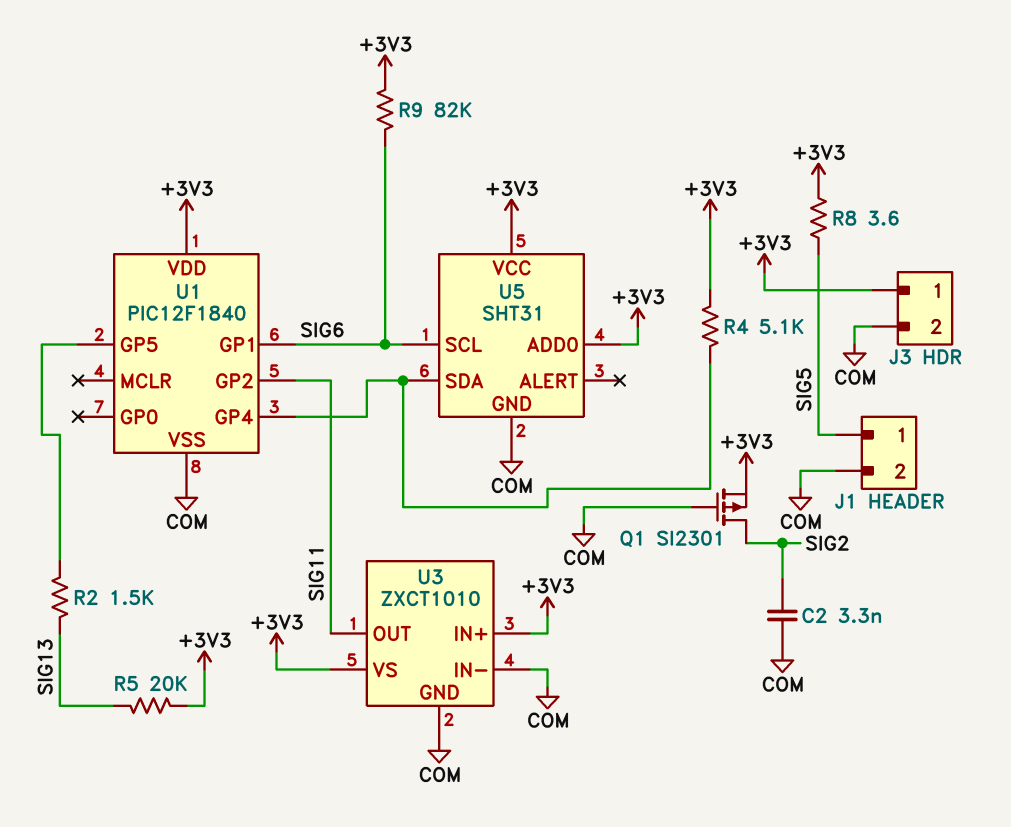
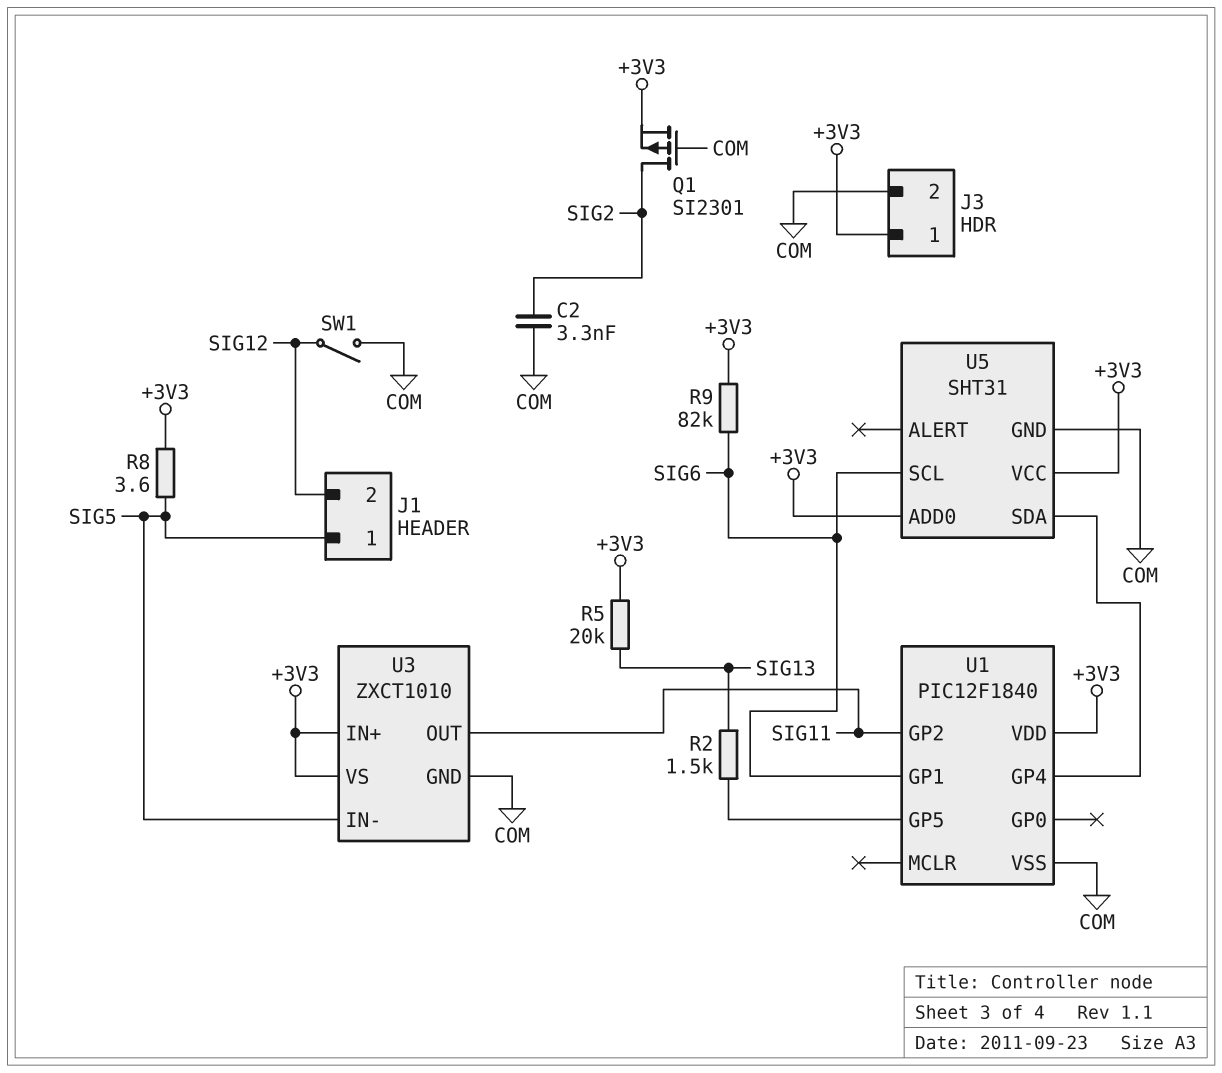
J1 pin 2: COM -> SIG12
R4: 5.1k (+3V3, U1/GP4) -> none
SW1: none -> switch (COM, SIG12)
U3 pin IN-: COM -> SIG5

